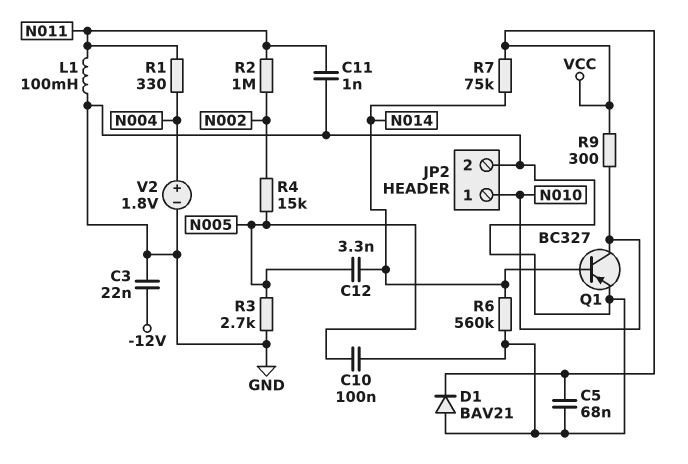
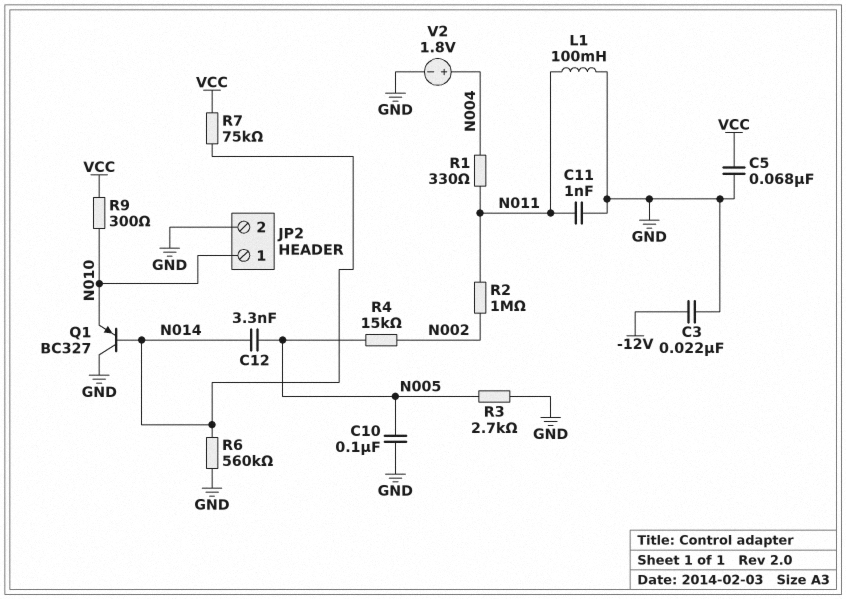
D1: diode BAV21 (A GND, K VCC) -> none
Q1: PNP BC327 (B N014, C N010, E GND) -> PNP BC327 (B N014, C GND, E N010)

